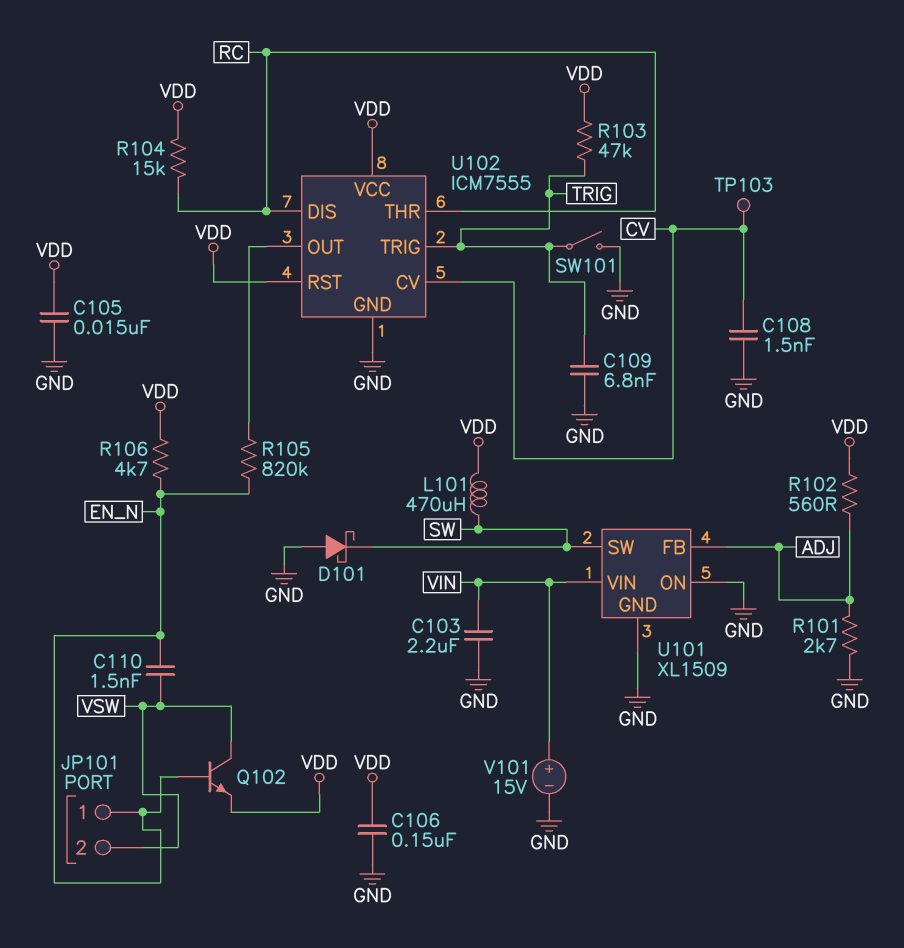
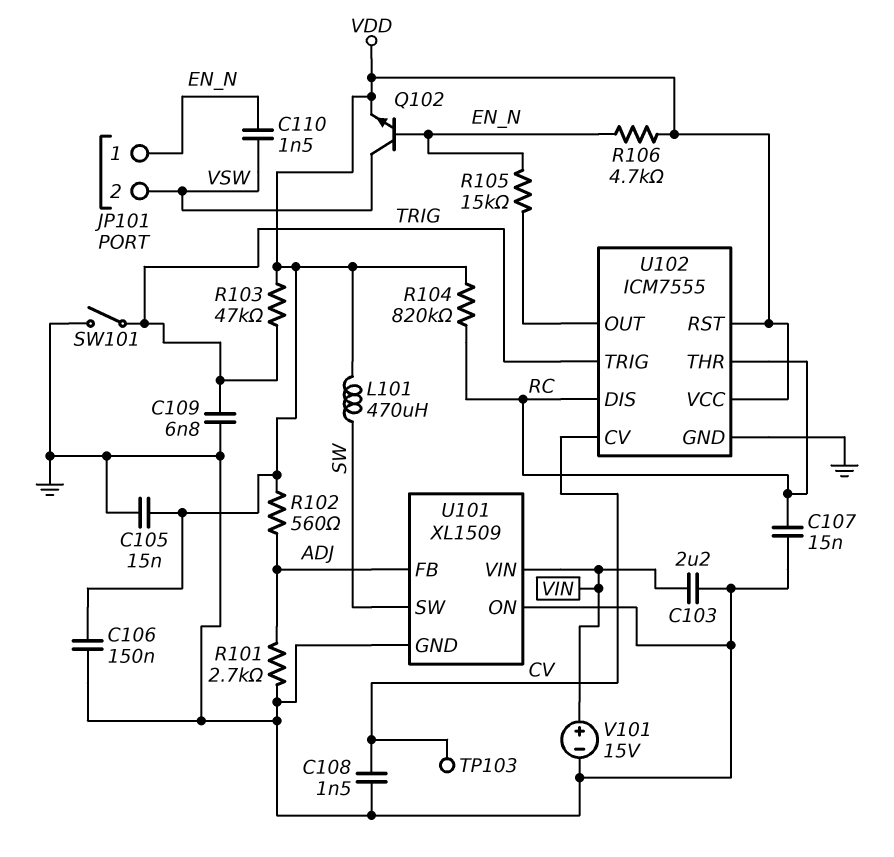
C107: none -> 15nF (GND, RC)
D101: schottky (A GND, K SW) -> none
R104: 15k (RC, VDD) -> 820k (RC, VDD)
R105: 820k (EN_N, U102/OUT) -> 15k (EN_N, U102/OUT)

